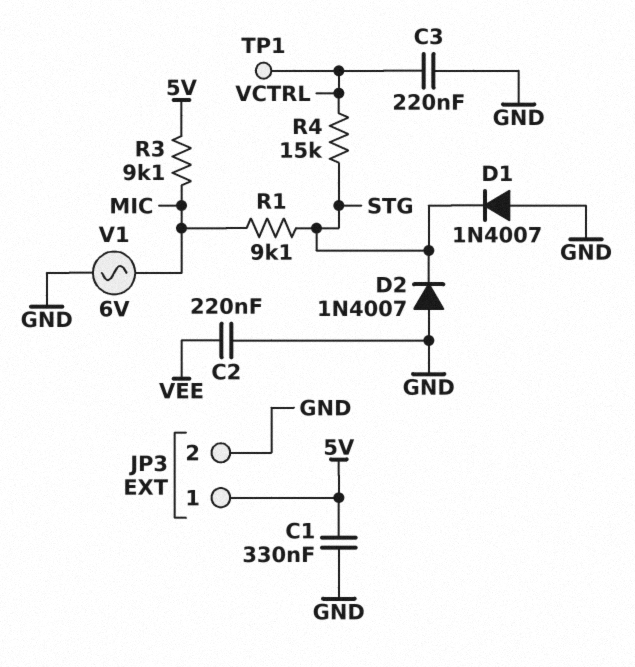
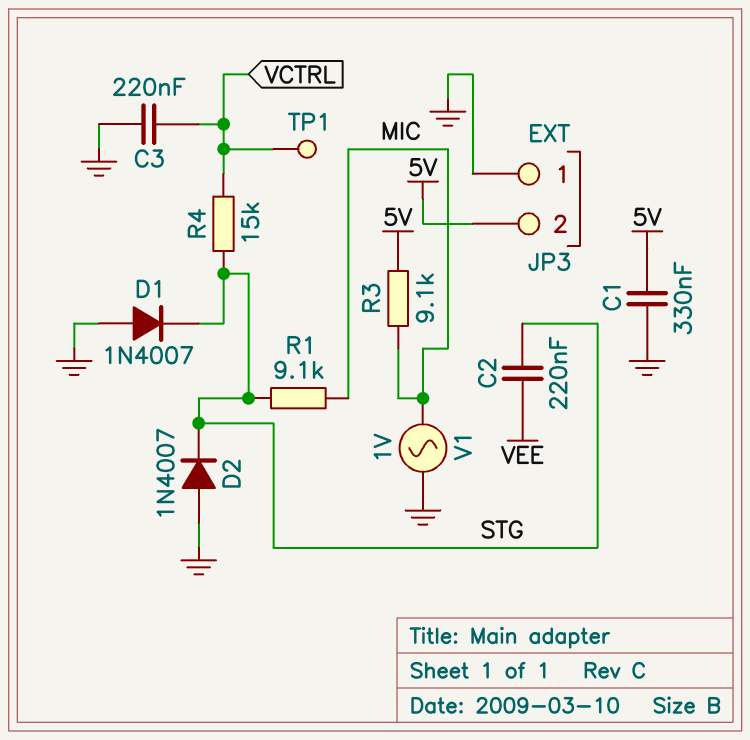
C2: 220nF (GND, VEE) -> 220nF (STG, VEE)
JP3 pin 1: 5V -> GND
JP3 pin 2: GND -> 5V
V1: AC 6V (GND, MIC) -> AC 1V (GND, MIC)

